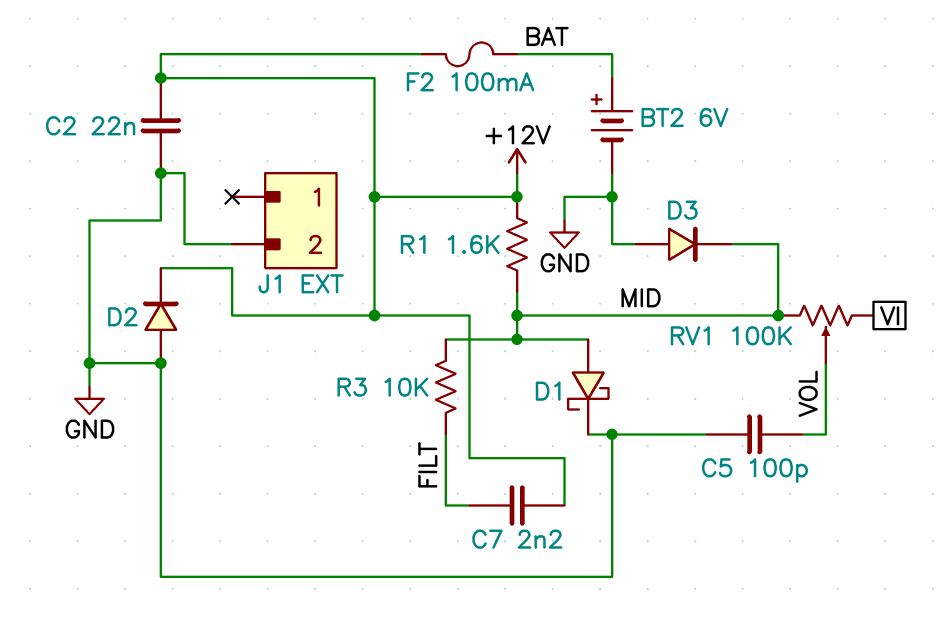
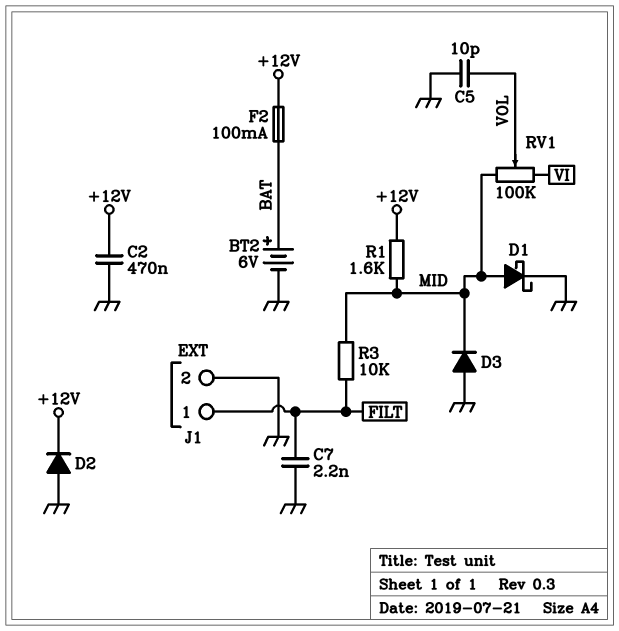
C2: 22nF (+12V, GND) -> 470nF (+12V, GND)
C5: 100pF (GND, VOL) -> 10pF (GND, VOL)
C7: 2.2nF (+12V, FILT) -> 2.2nF (FILT, GND)
J1 pin 1: none -> FILT

